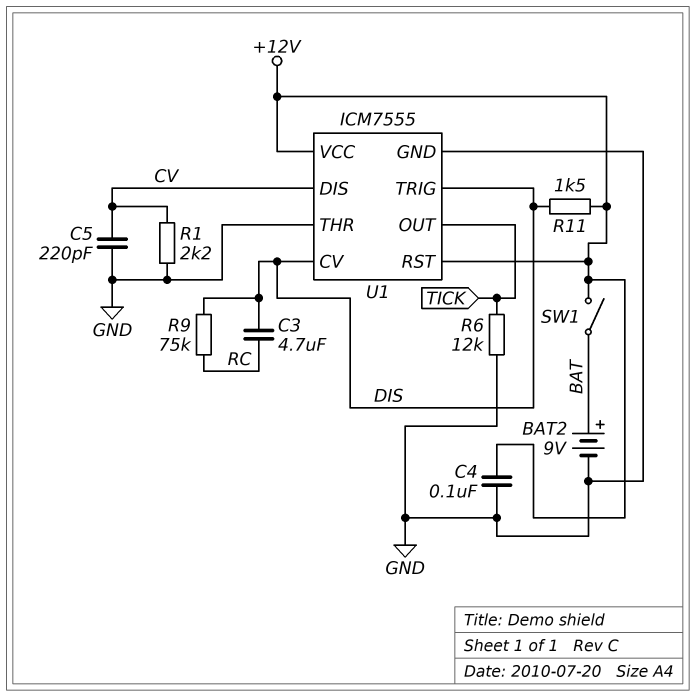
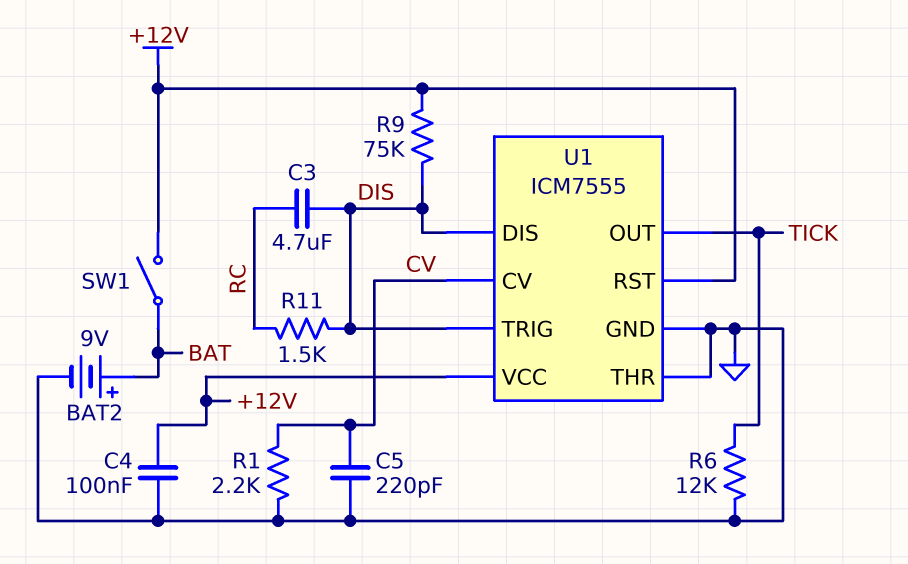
R9: 75k (DIS, RC) -> 75k (+12V, DIS)
R11: 1.5k (+12V, DIS) -> 1.5k (DIS, RC)
U1 pin CV: DIS -> CV
U1 pin DIS: CV -> DIS

